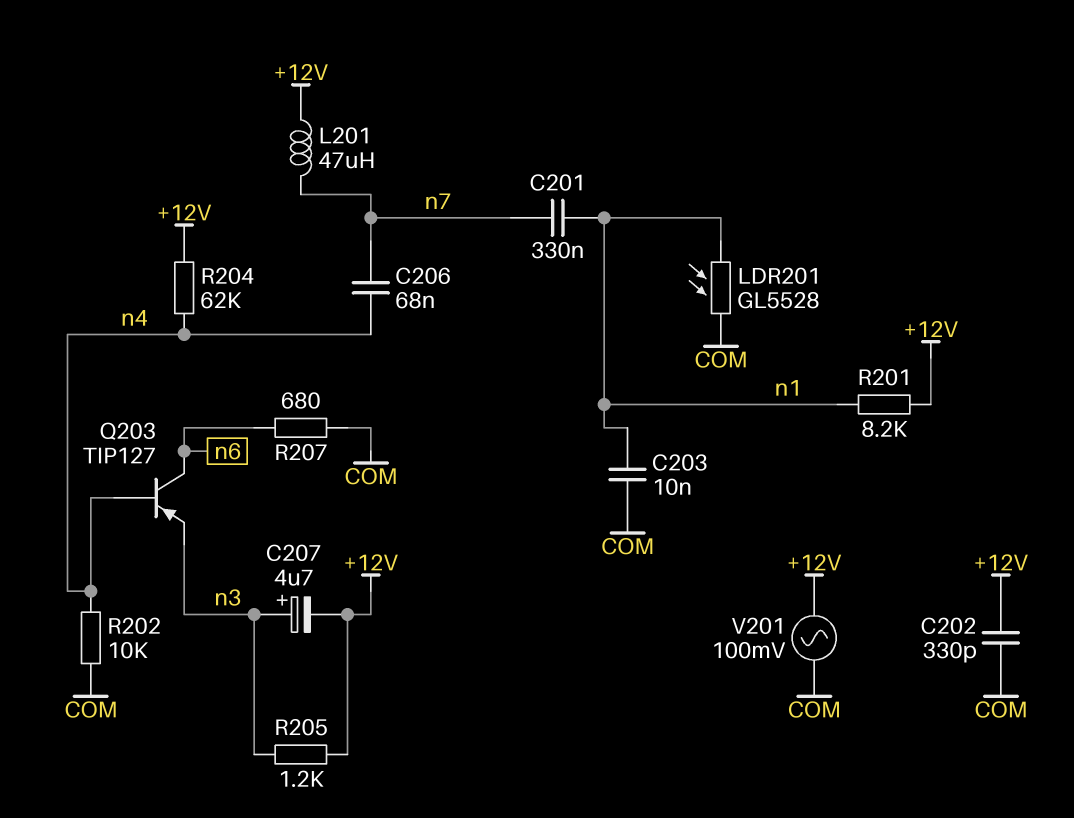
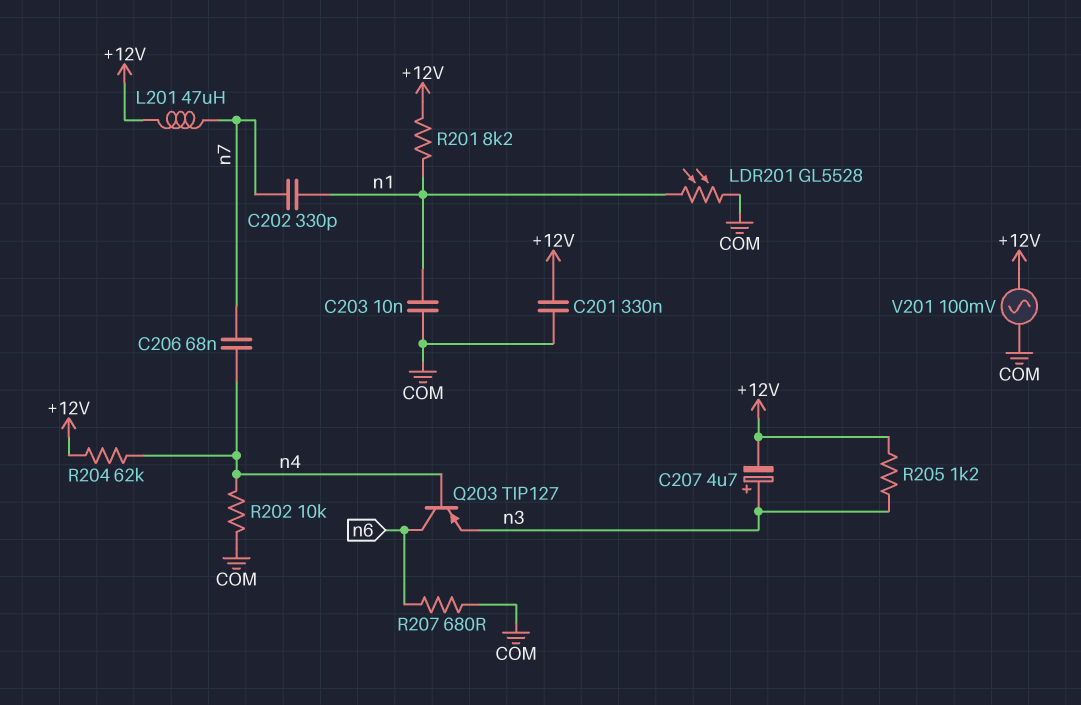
C201: 330nF (n1, n7) -> 330nF (+12V, COM)
C202: 330pF (+12V, COM) -> 330pF (n1, n7)

